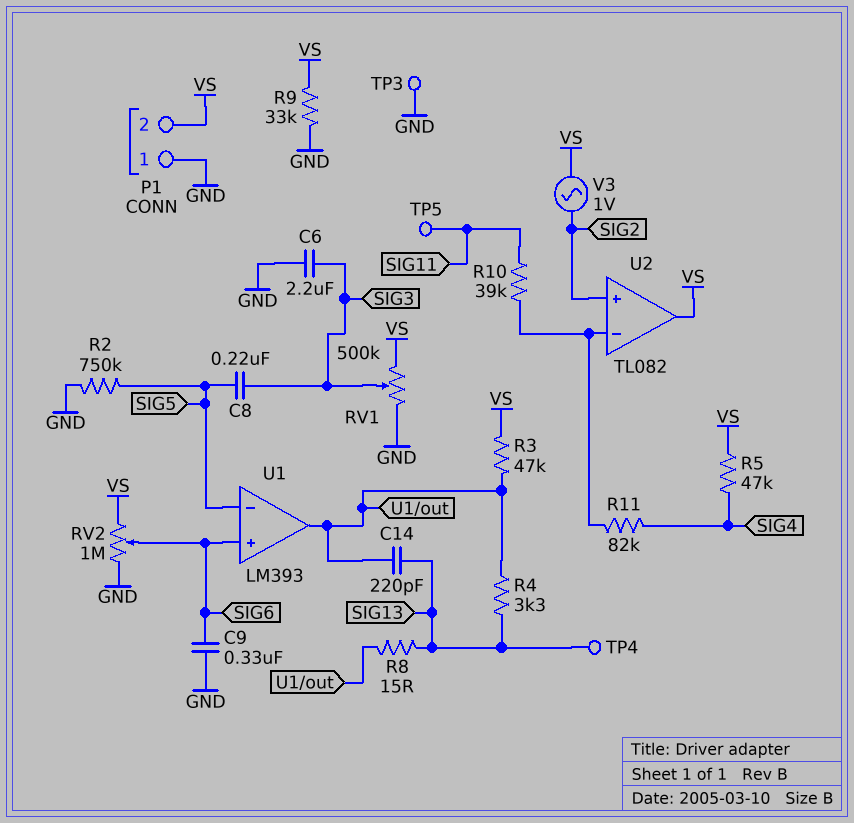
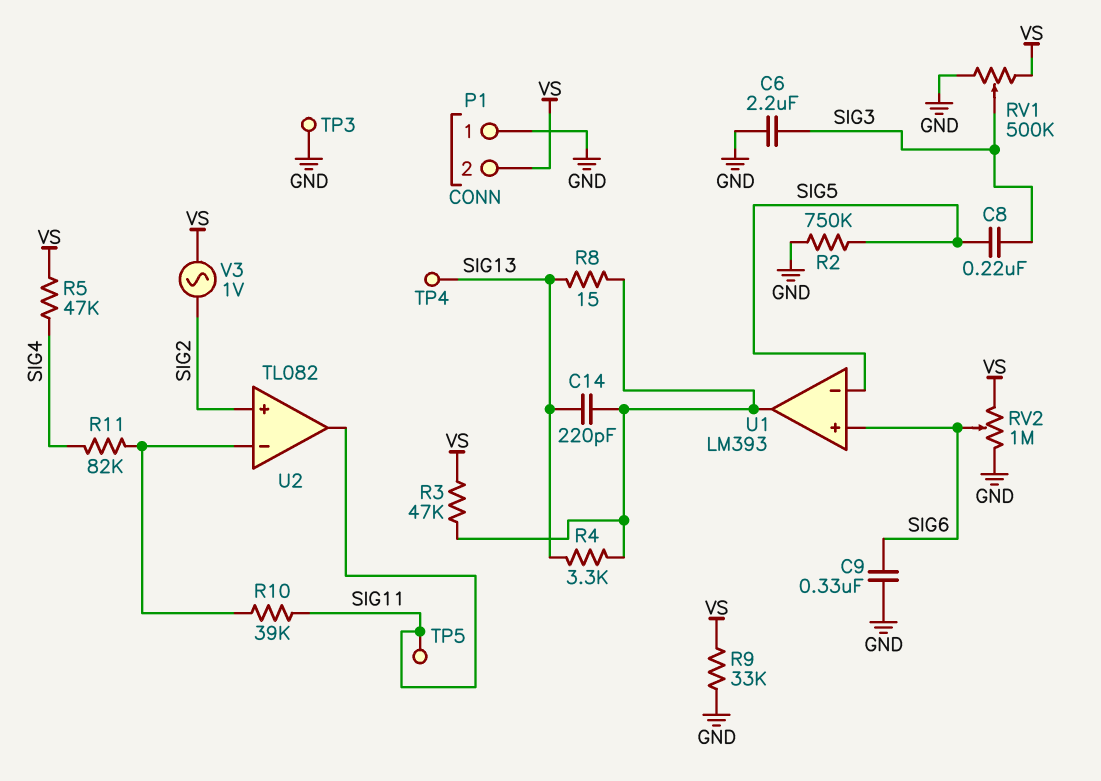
U2 pin out: VS -> SIG11

